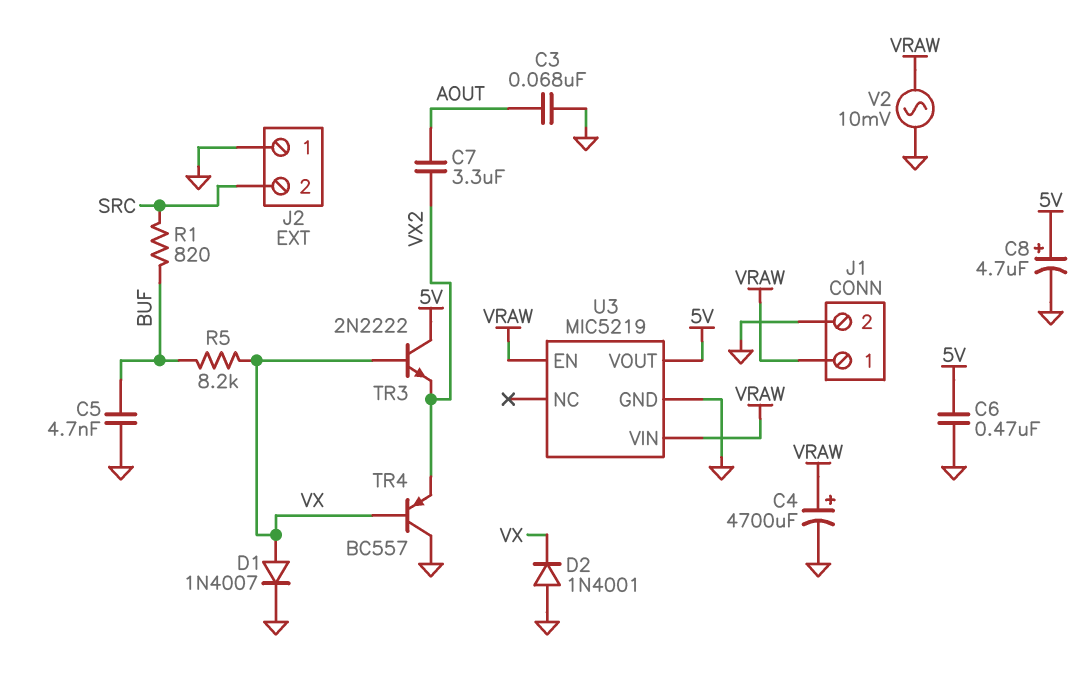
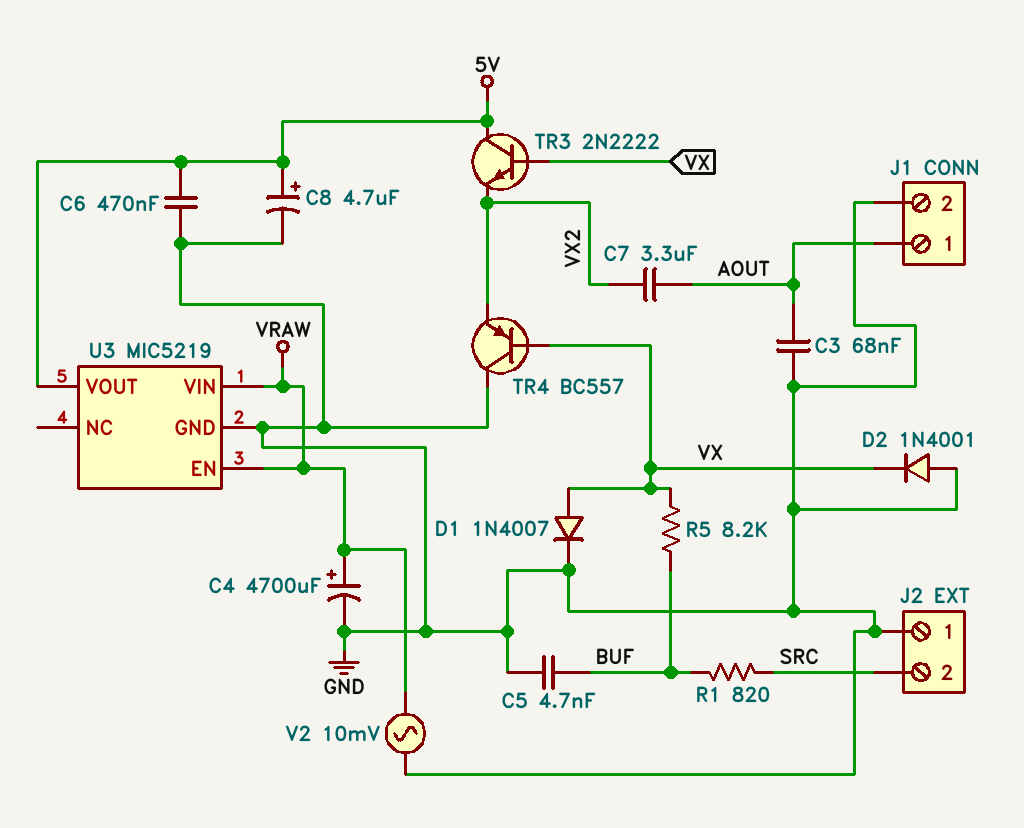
J1 pin 1: VRAW -> AOUT

